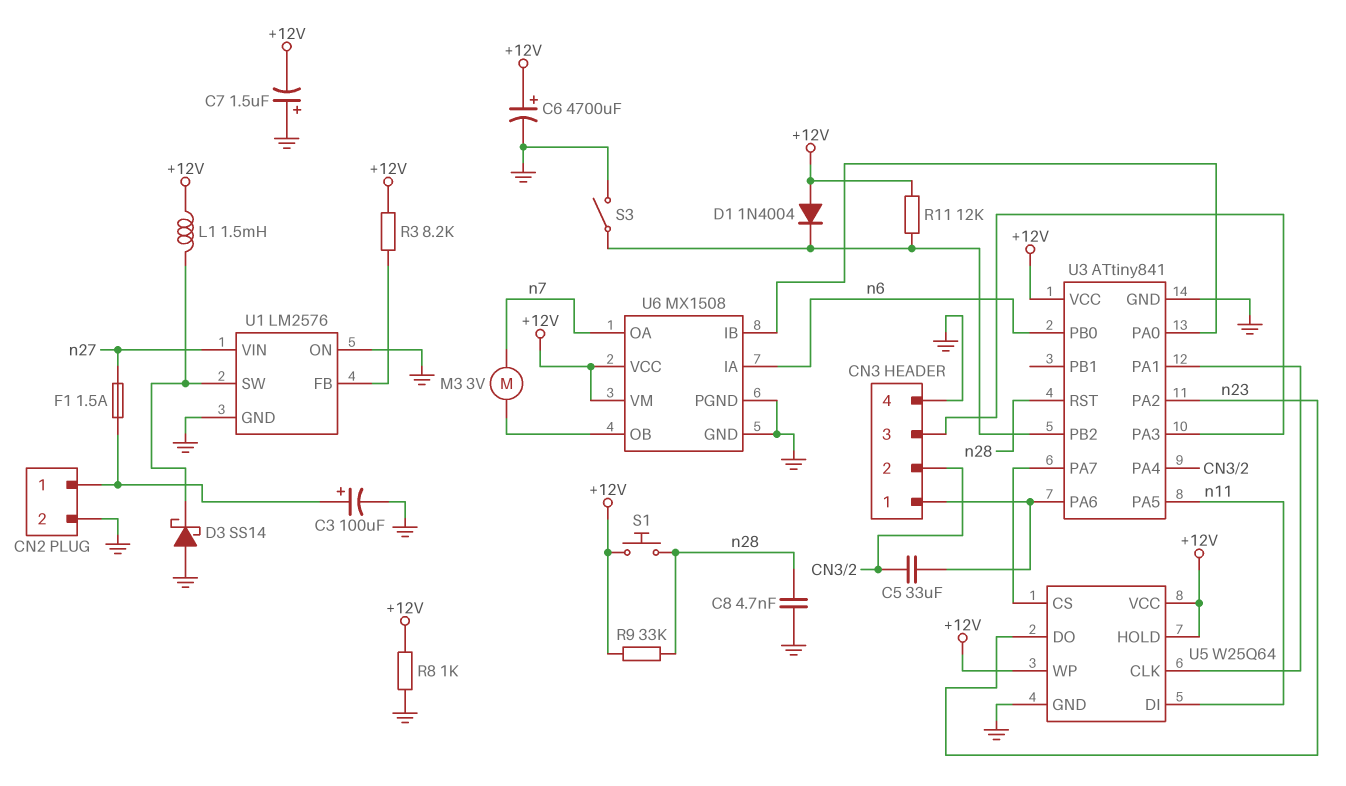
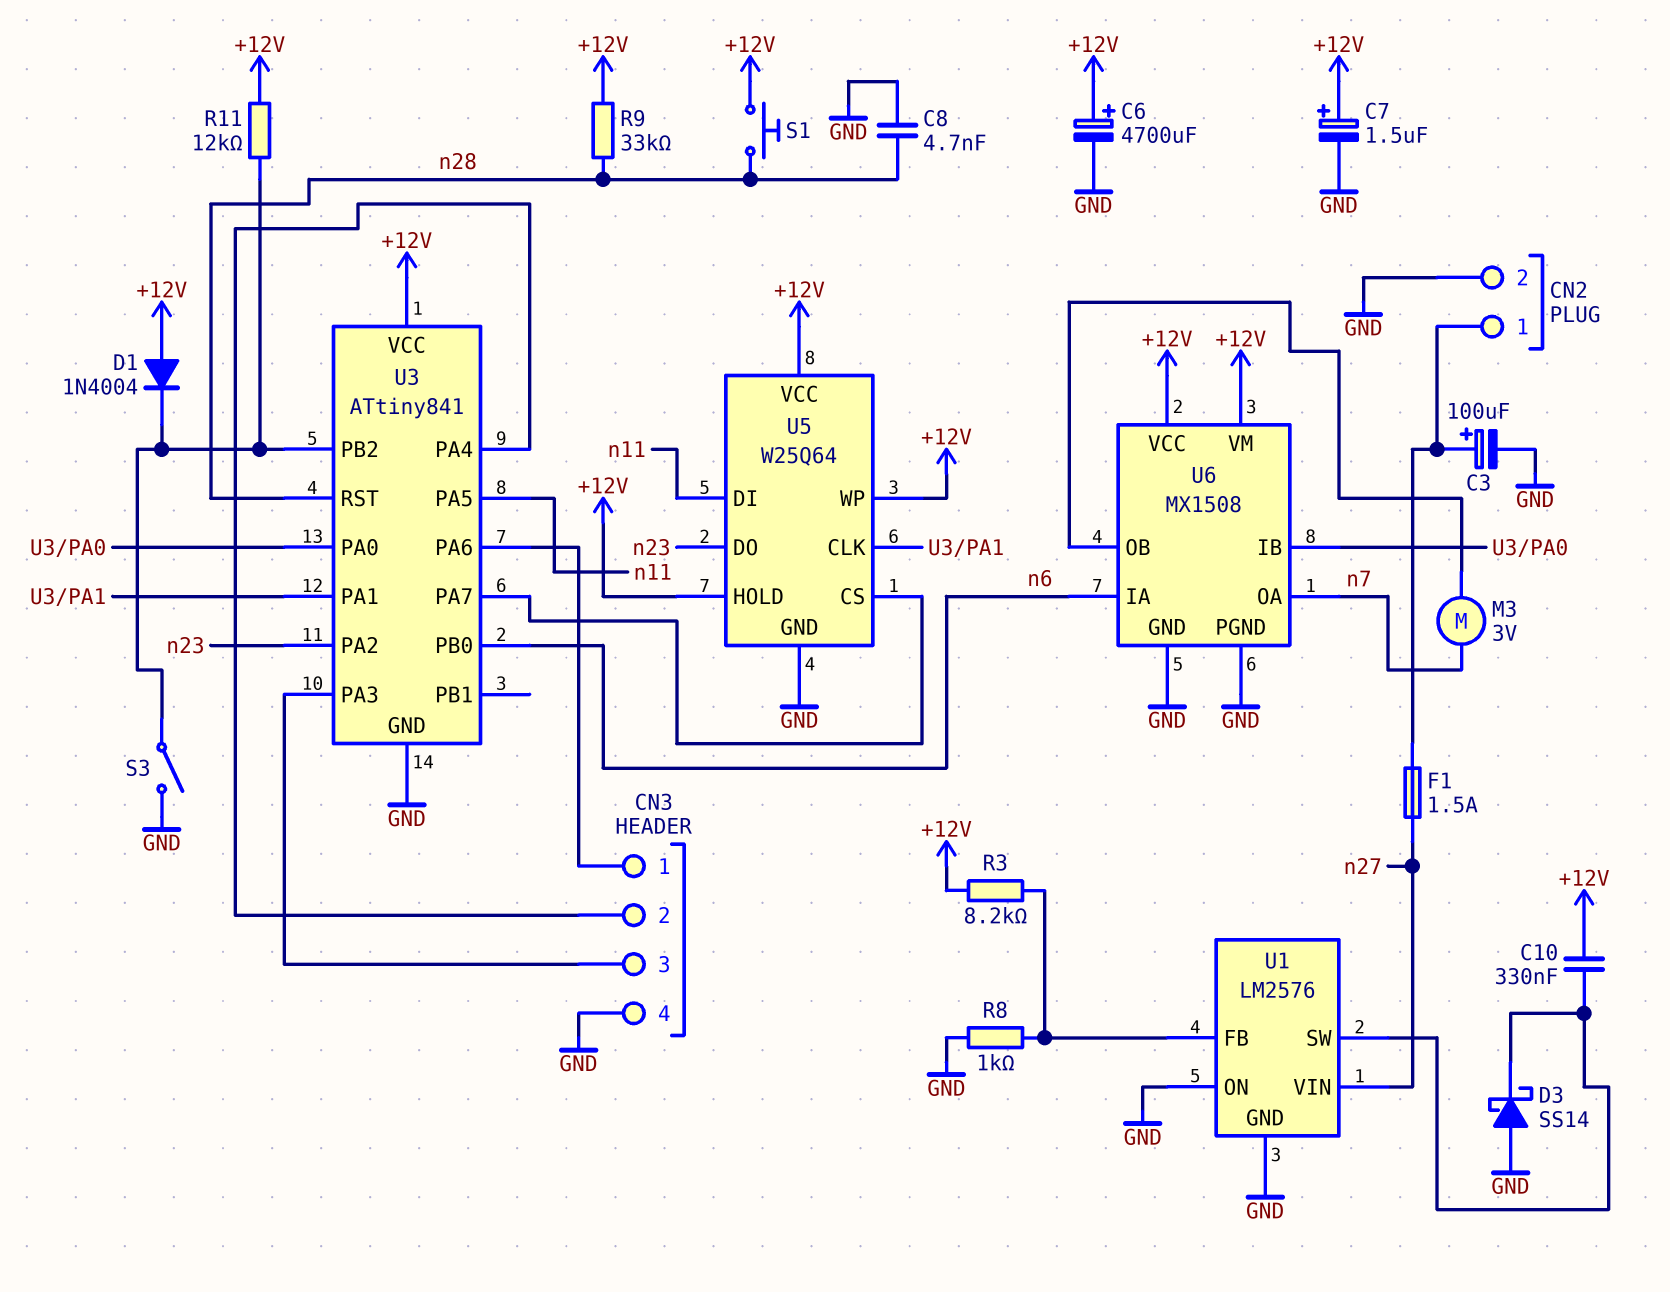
C5: 33uF (CN3/1, CN3/2) -> none
C7: 1.5uF (plus GND, minus +12V) -> 1.5uF (plus +12V, minus GND)
C10: none -> 330nF (+12V, U1/SW)
L1: 1.5mH (+12V, U1/SW) -> none
R8: 1k (+12V, GND) -> 1k (GND, U1/FB)

